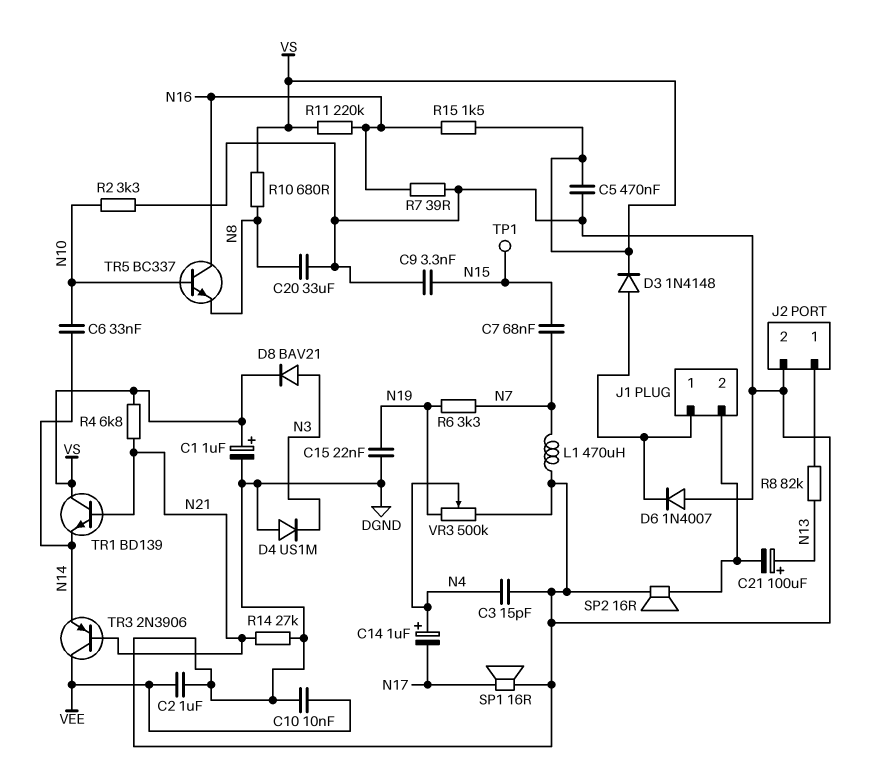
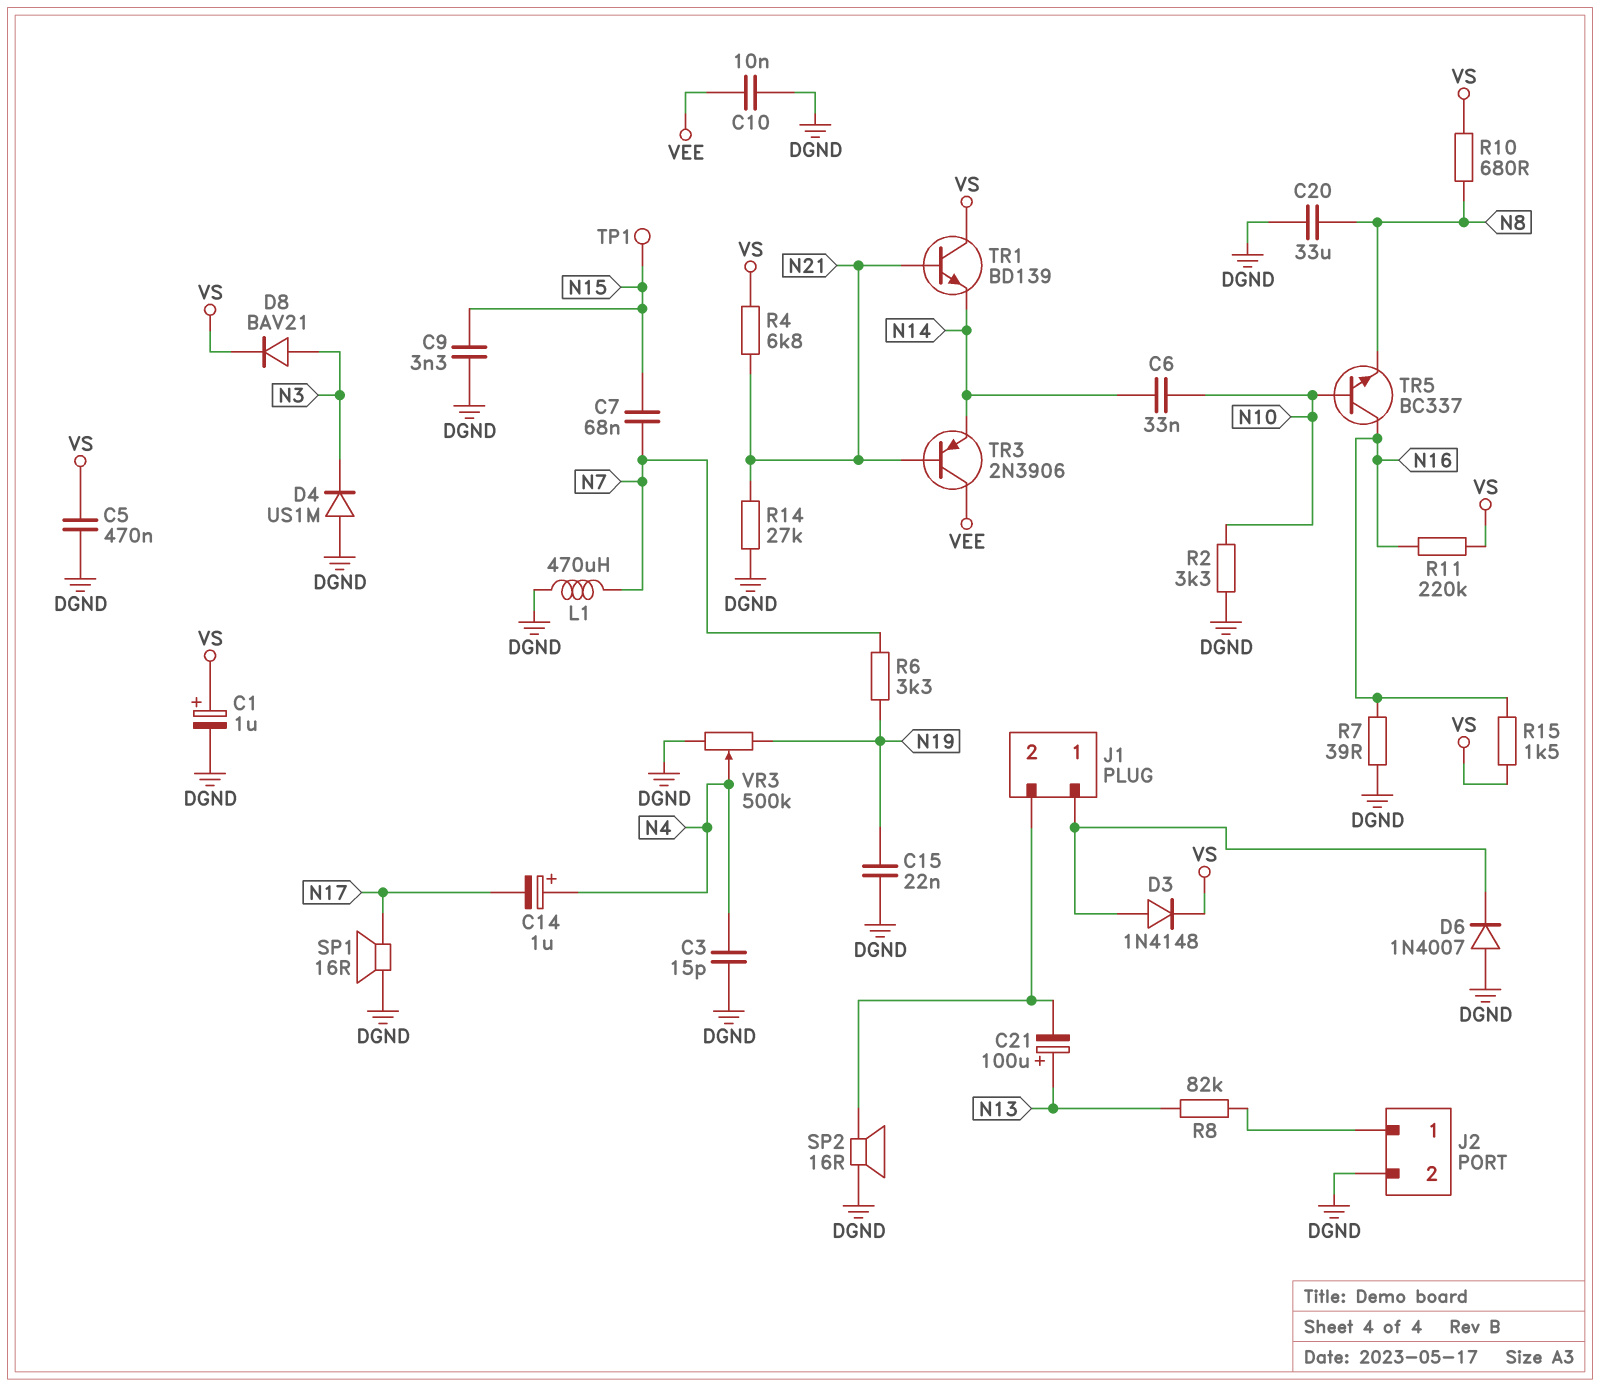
C2: 1uF (DGND, VEE) -> none

